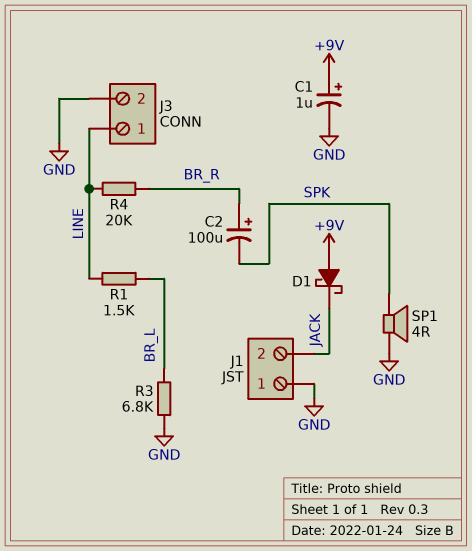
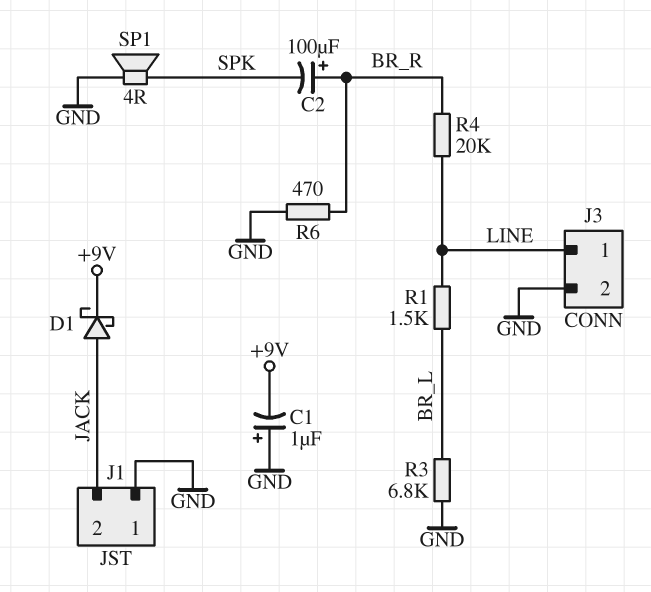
C1: 1uF (plus +9V, minus GND) -> 1uF (plus GND, minus +9V)
D1: schottky (A +9V, K JACK) -> schottky (A JACK, K +9V)
R6: none -> 470 (BR_R, GND)

